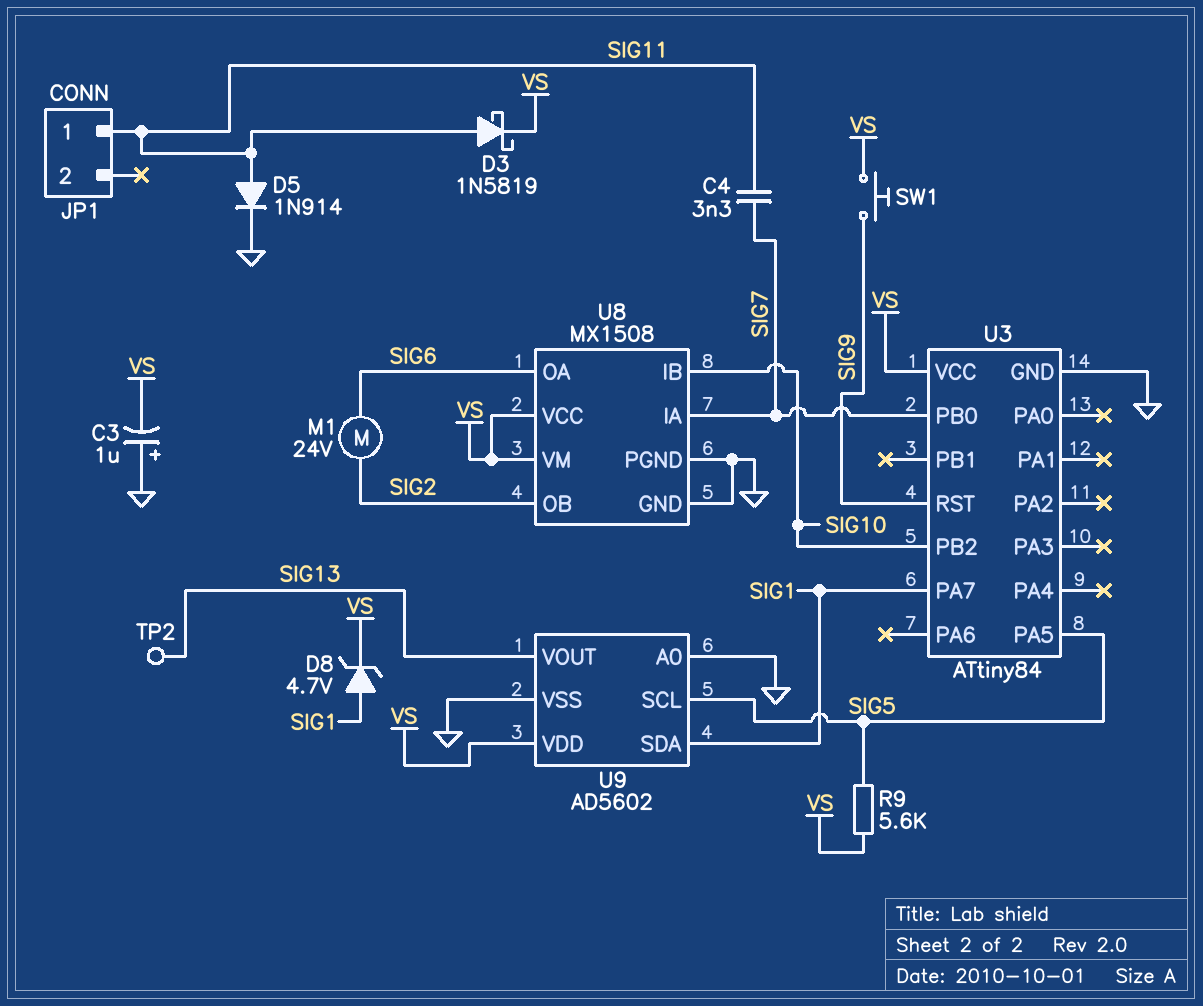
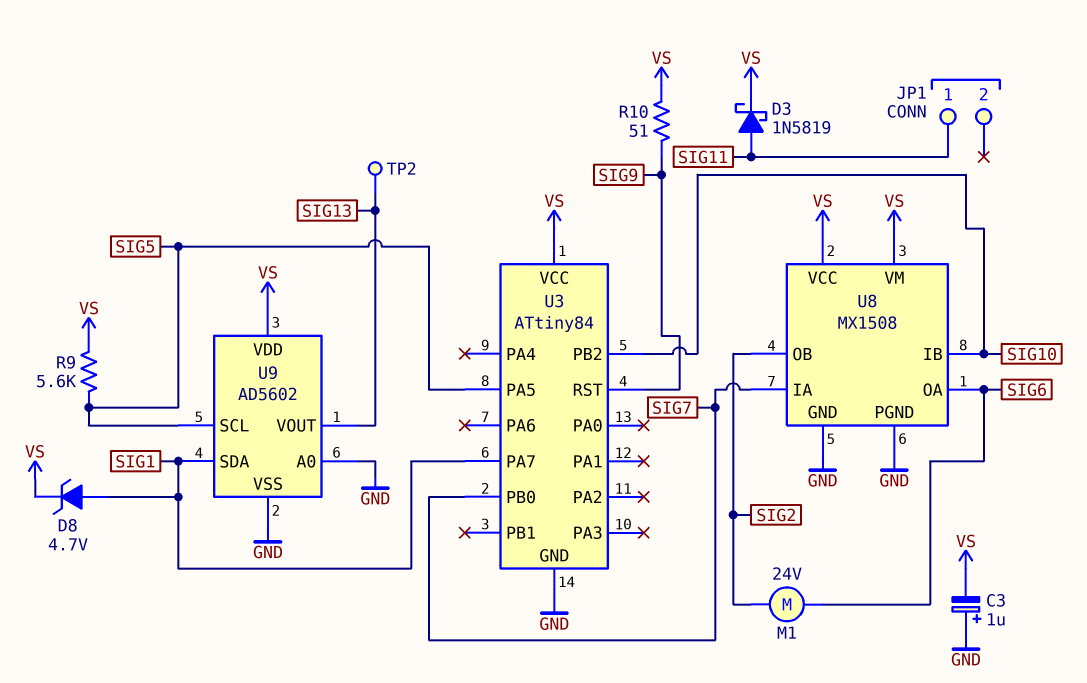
C4: 3.3nF (SIG7, SIG11) -> none
D5: diode 1N914 (A SIG11, K GND) -> none
R10: none -> 51 (SIG9, VS)
SW1: button (SIG9, VS) -> none

